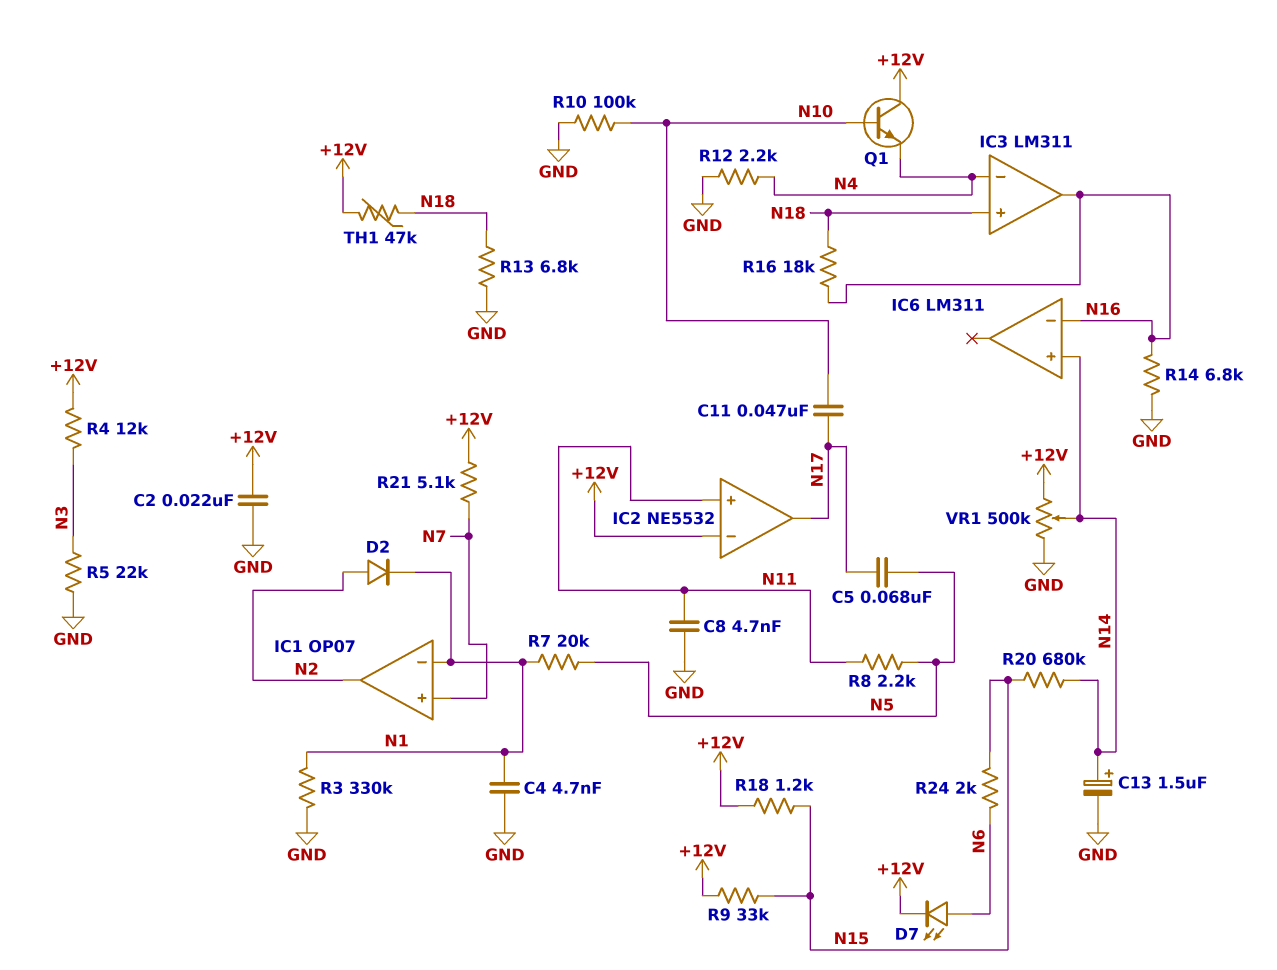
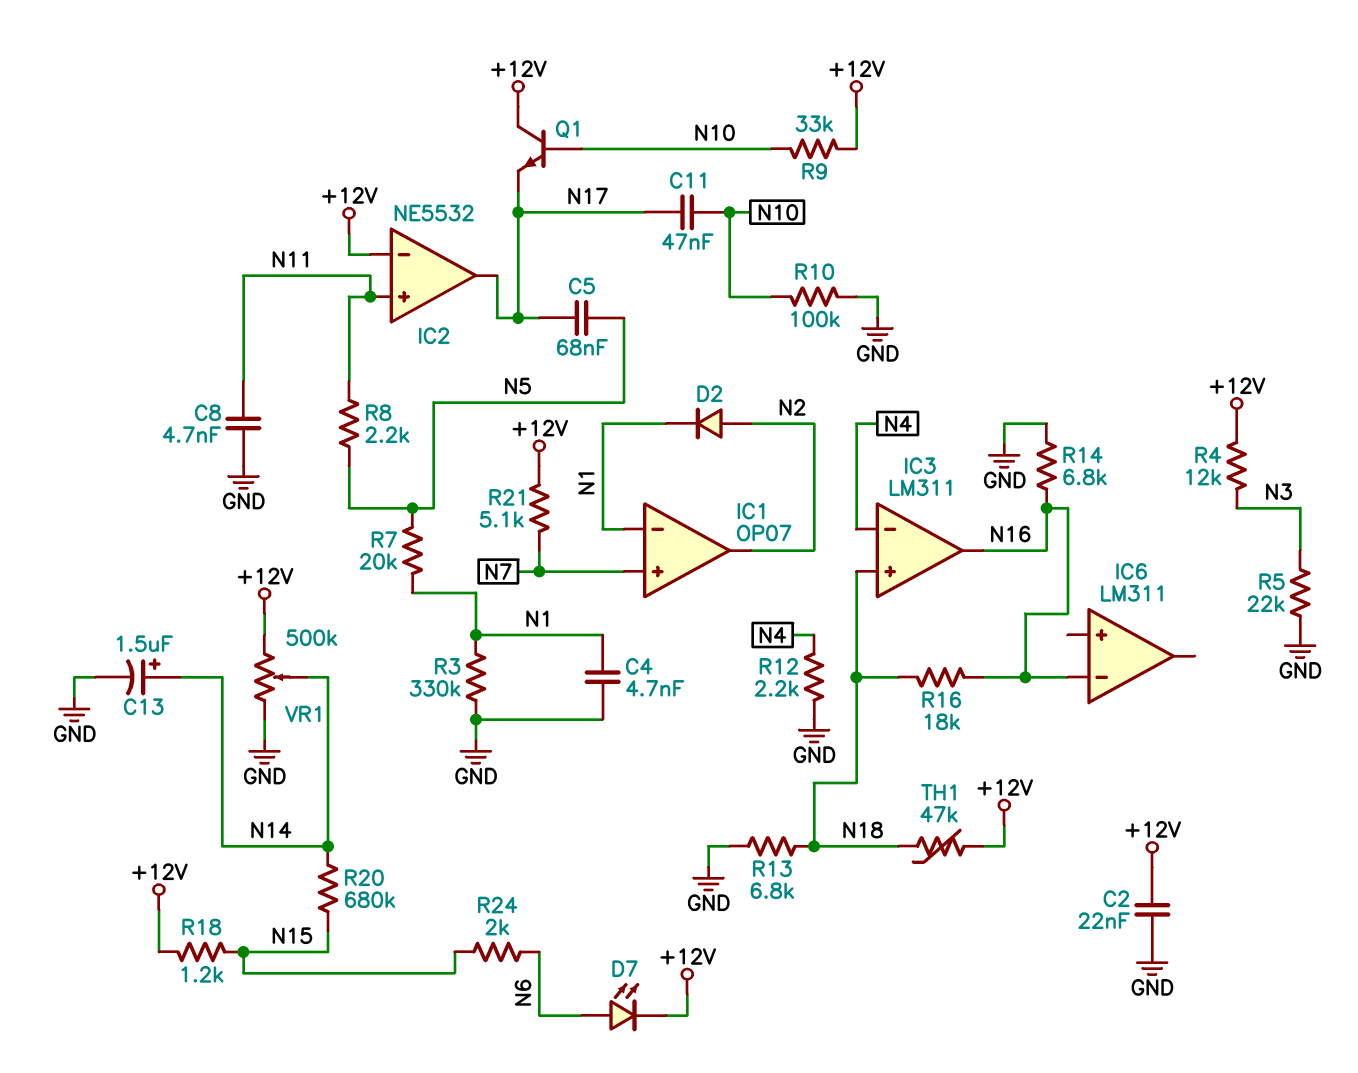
IC6 pin in+: N14 -> none
Q1: NPN (B N10, C +12V, E N4) -> NPN (B N10, C +12V, E N17)
R9: 33k (+12V, N15) -> 33k (+12V, N10)

